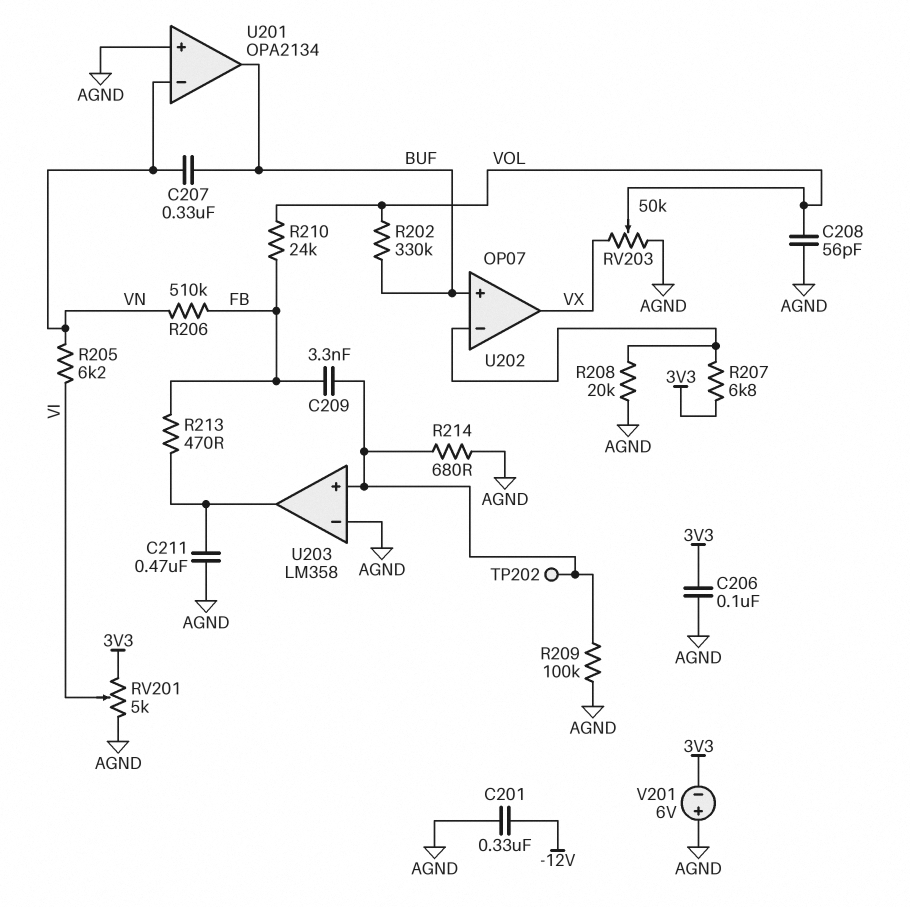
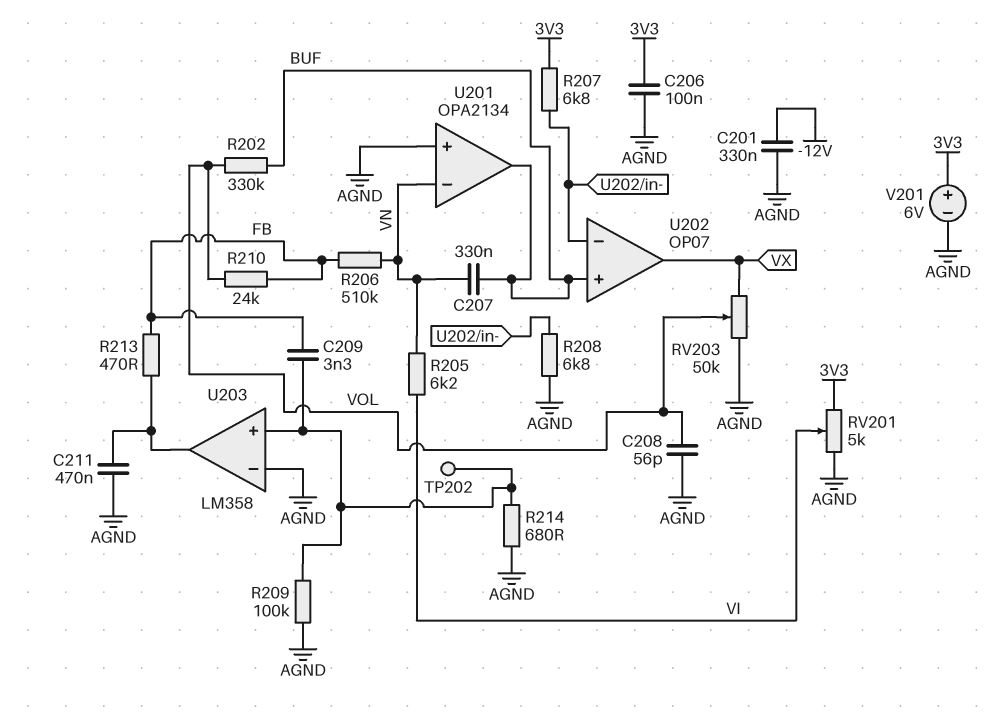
R208: 20k (AGND, U202/in-) -> 6.8k (AGND, U202/in-)
V201: 6V (plus AGND, minus 3V3) -> 6V (plus 3V3, minus AGND)

